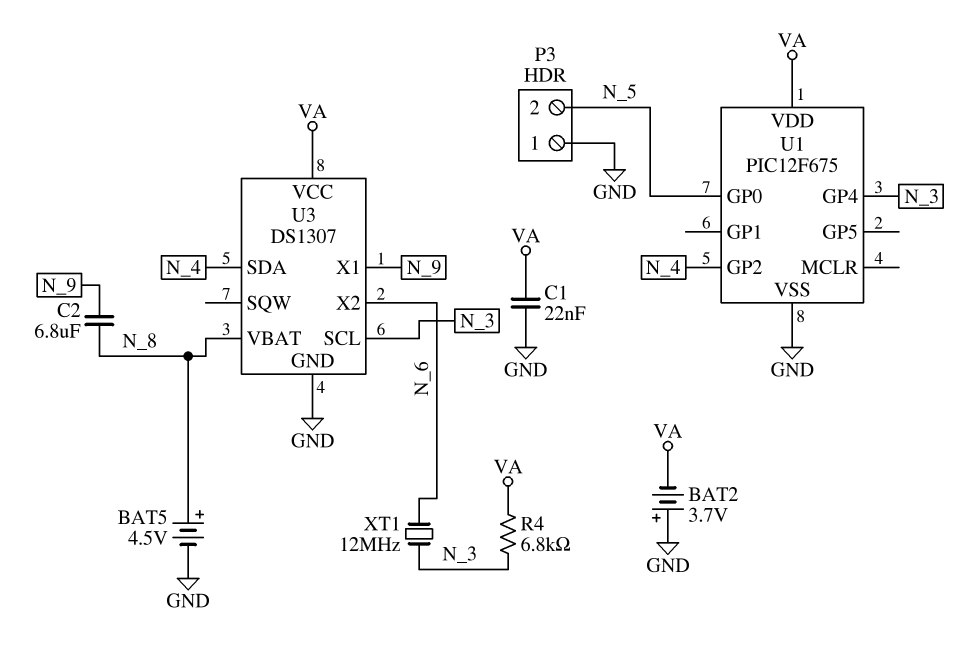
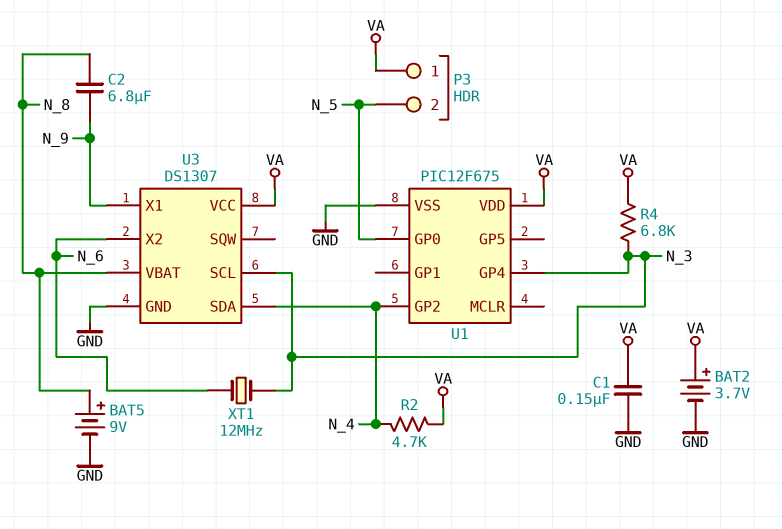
BAT2: 3.7V (plus GND, minus VA) -> 3.7V (plus VA, minus GND)
BAT5: 4.5V (plus N_8, minus GND) -> 9V (plus N_8, minus GND)
C1: 22nF (GND, VA) -> 150nF (GND, VA)
P3 pin 1: GND -> VA
R2: none -> 4.7k (N_4, VA)

